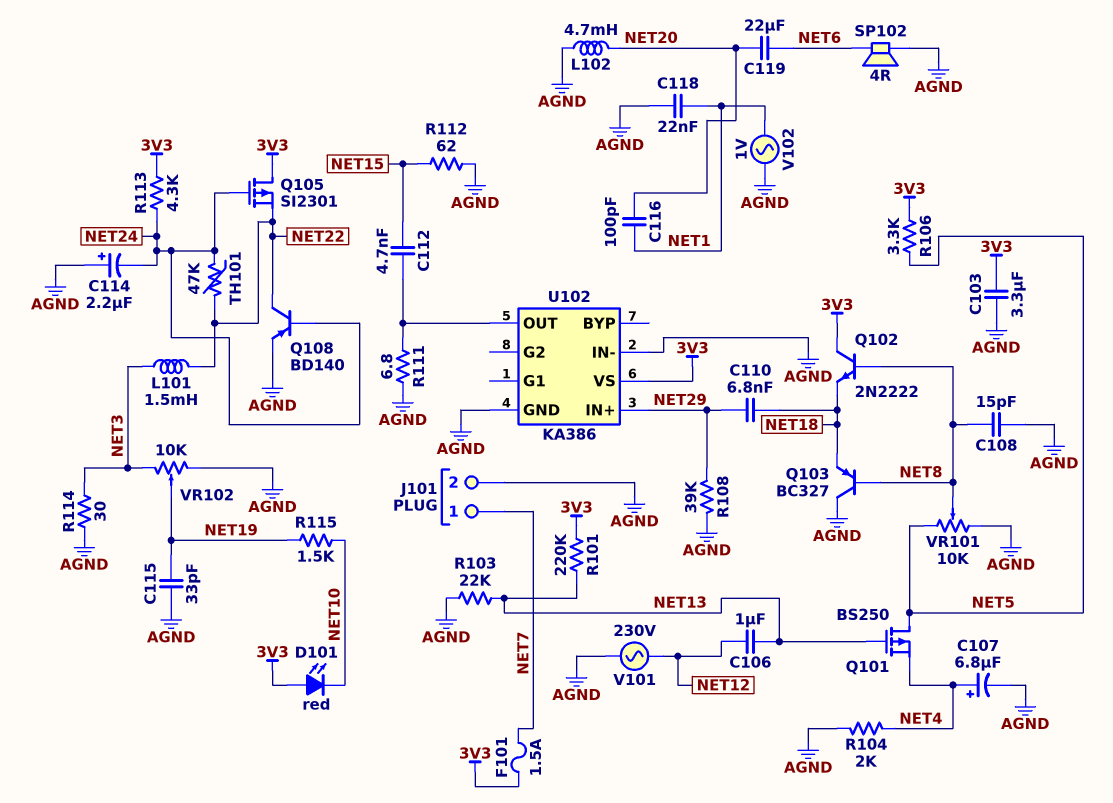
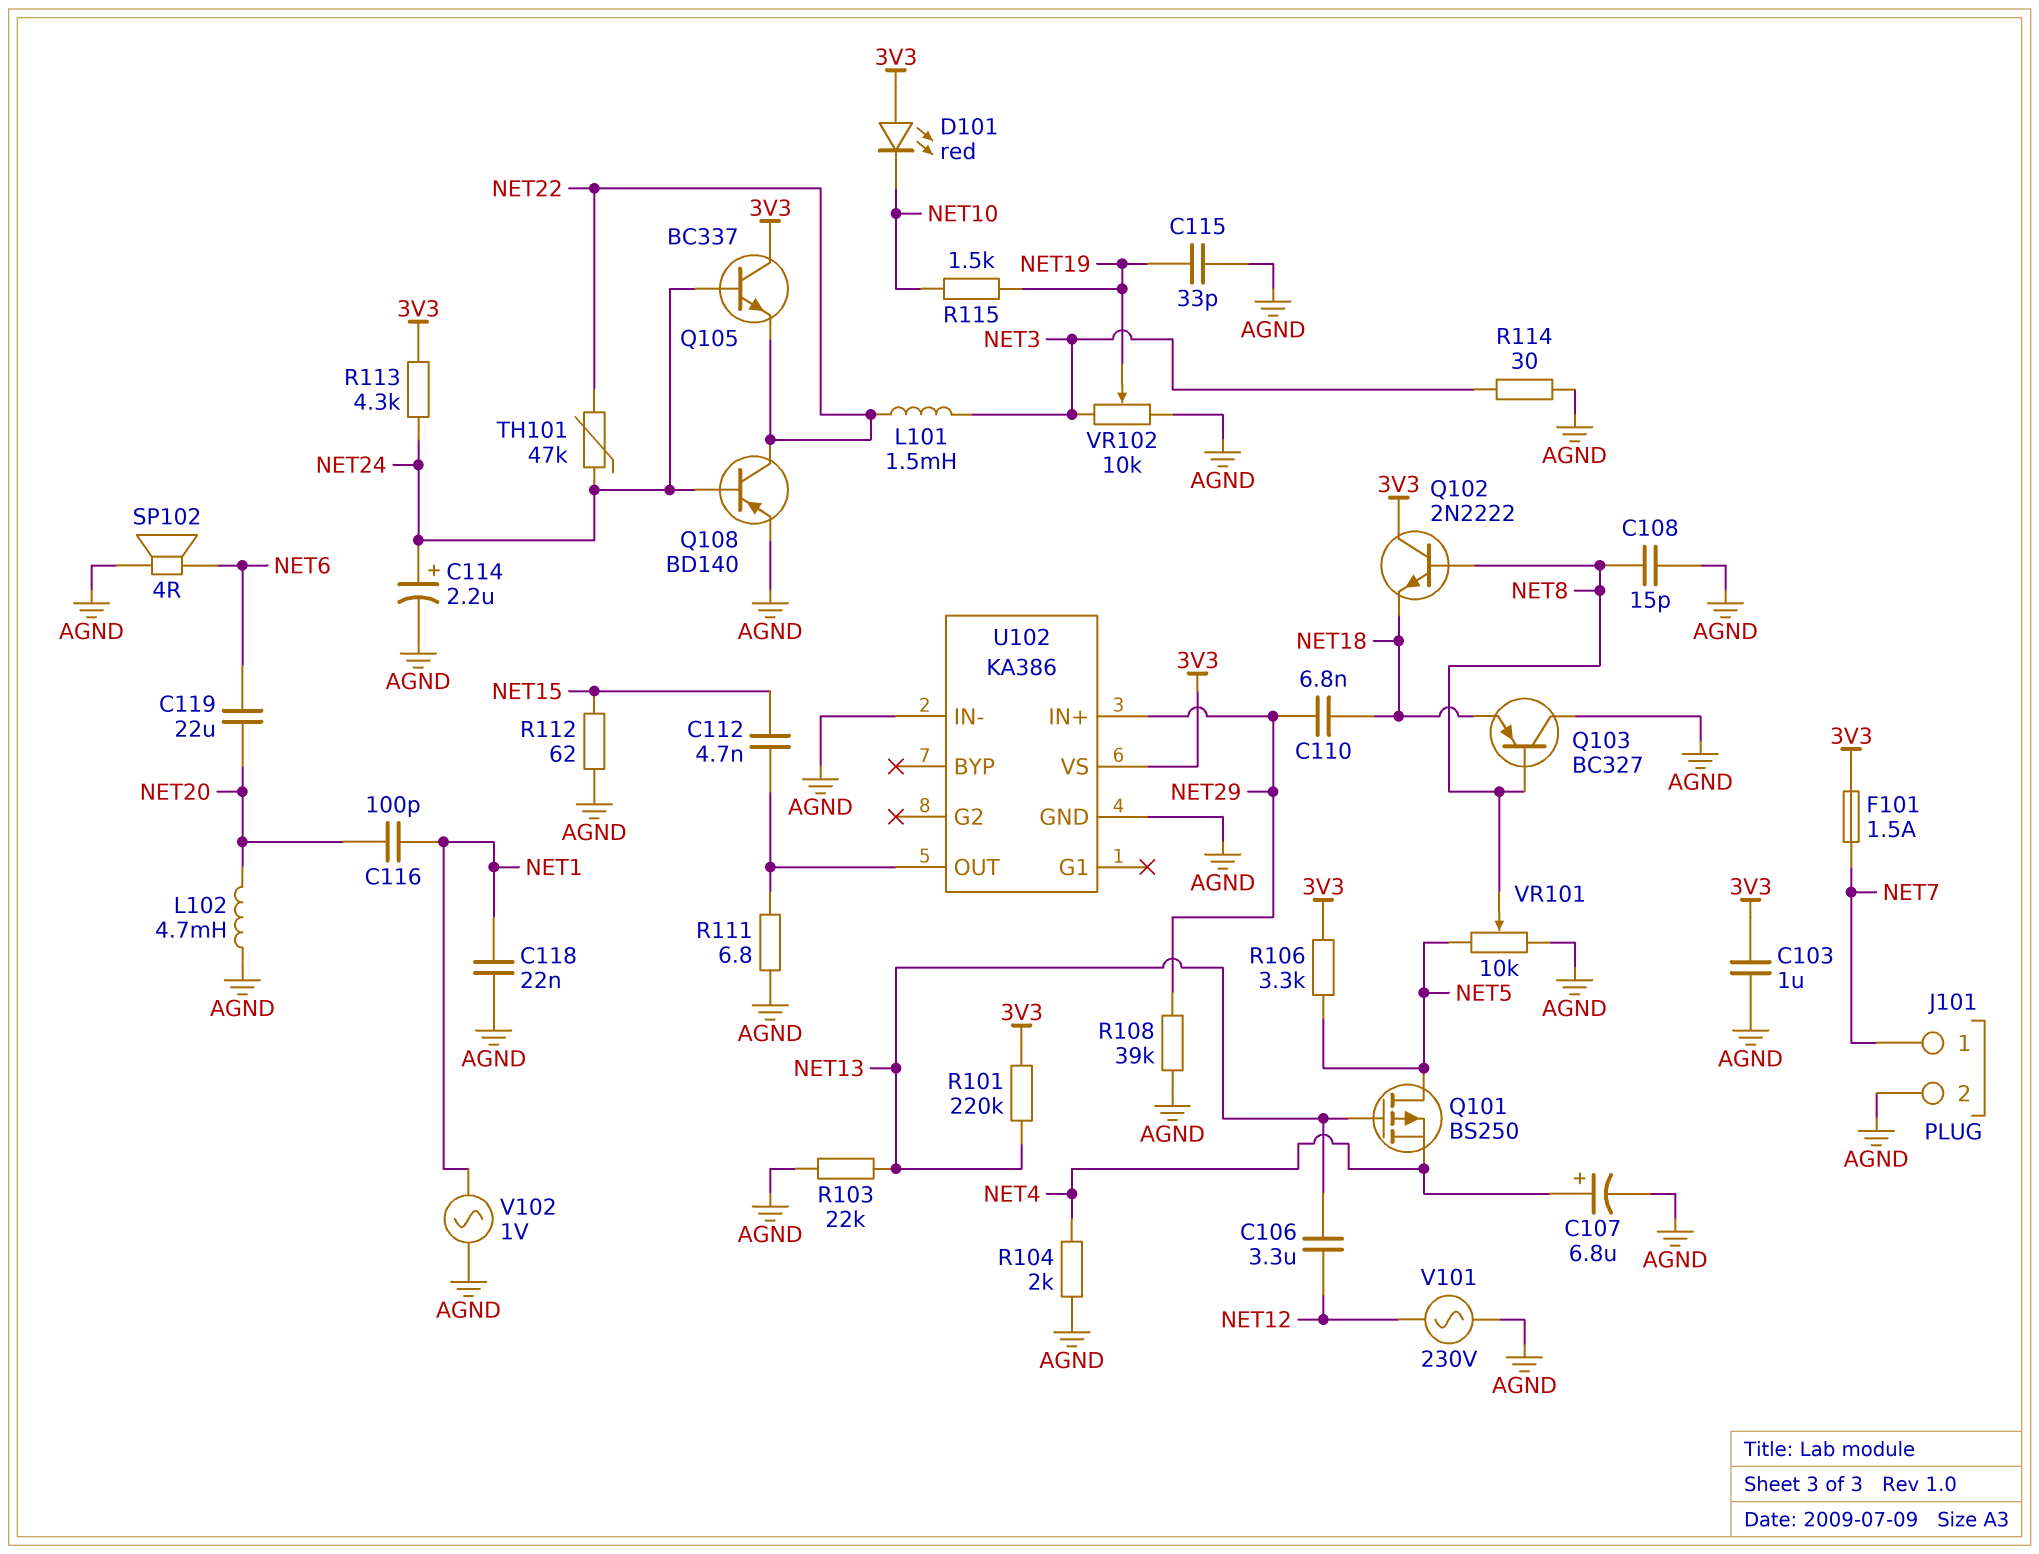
C103: 3.3uF (3V3, AGND) -> 1uF (3V3, AGND)
C106: 1uF (NET12, NET13) -> 3.3uF (NET12, NET13)
C114: 2.2uF (plus AGND, minus NET24) -> 2.2uF (plus NET24, minus AGND)
Q105: PMOS SI2301 (G NET24, D 3V3, S NET22) -> NPN BC337 (B NET24, C 3V3, E NET22)

